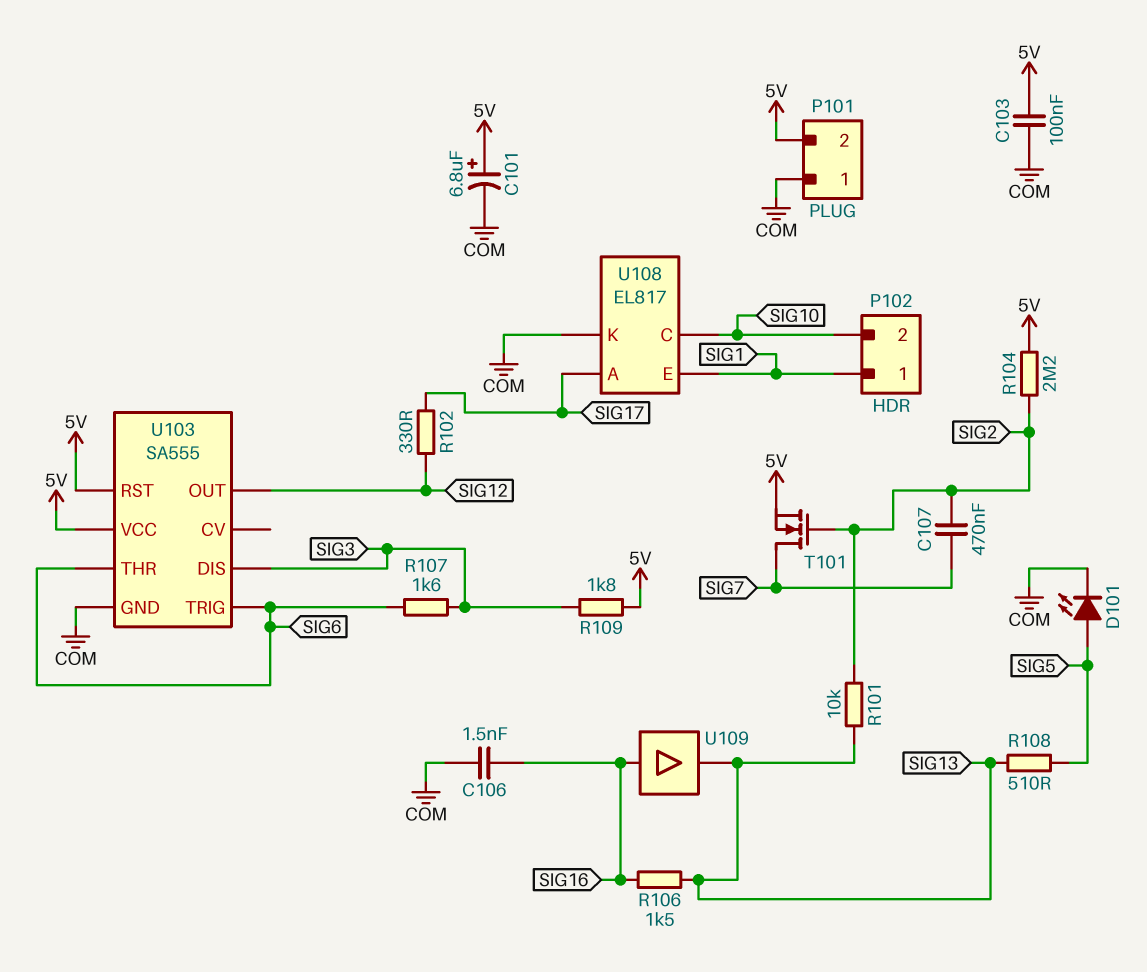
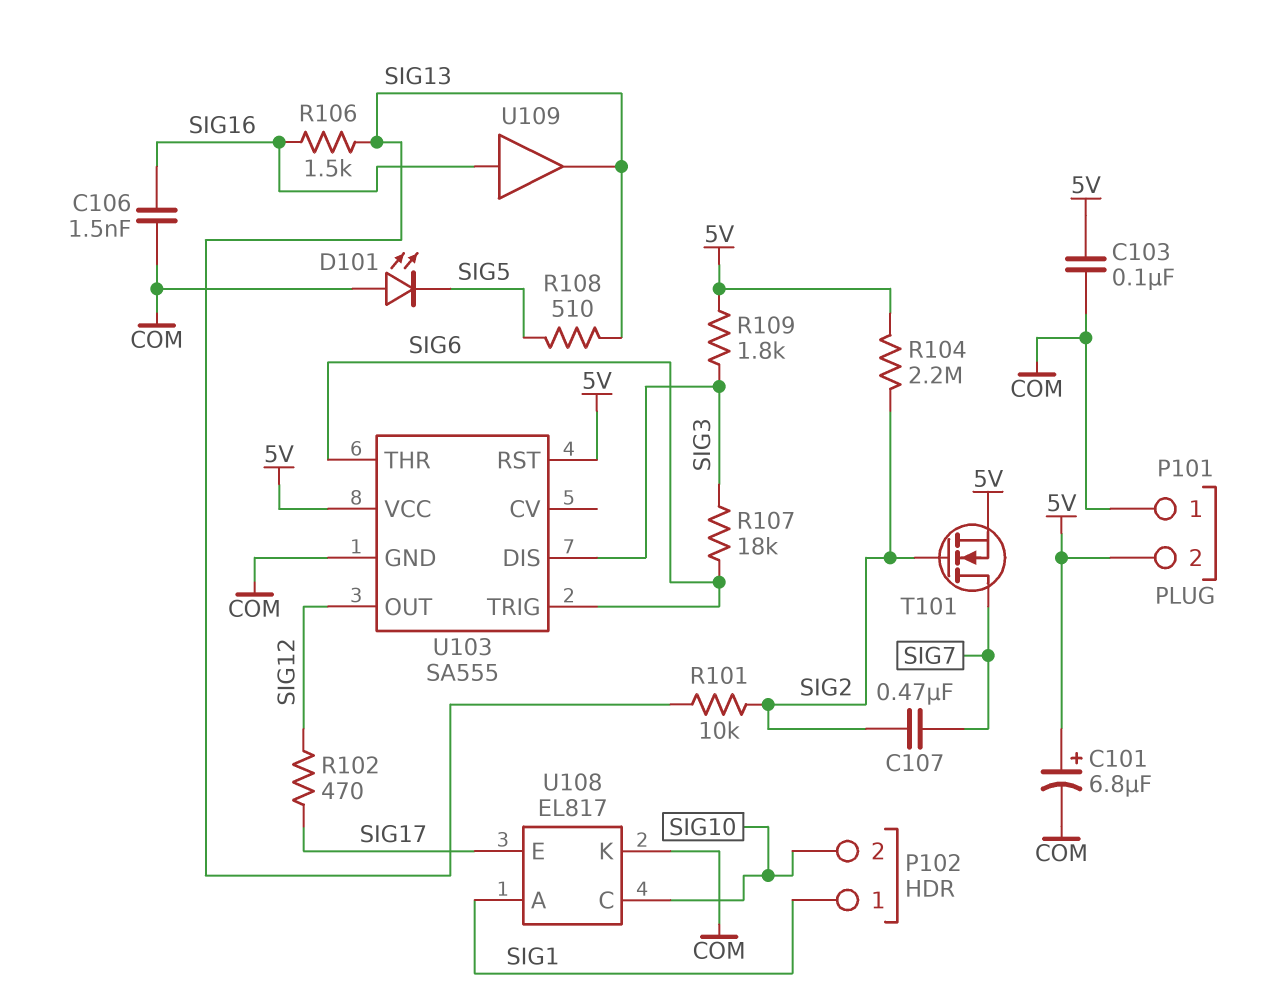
D101: LED (A SIG5, K COM) -> LED (A COM, K SIG5)
R102: 330 (SIG12, SIG17) -> 470 (SIG12, SIG17)
R107: 1.6k (SIG3, SIG6) -> 18k (SIG3, SIG6)
U108 pin A: SIG17 -> SIG1
U108 pin E: SIG1 -> SIG17

